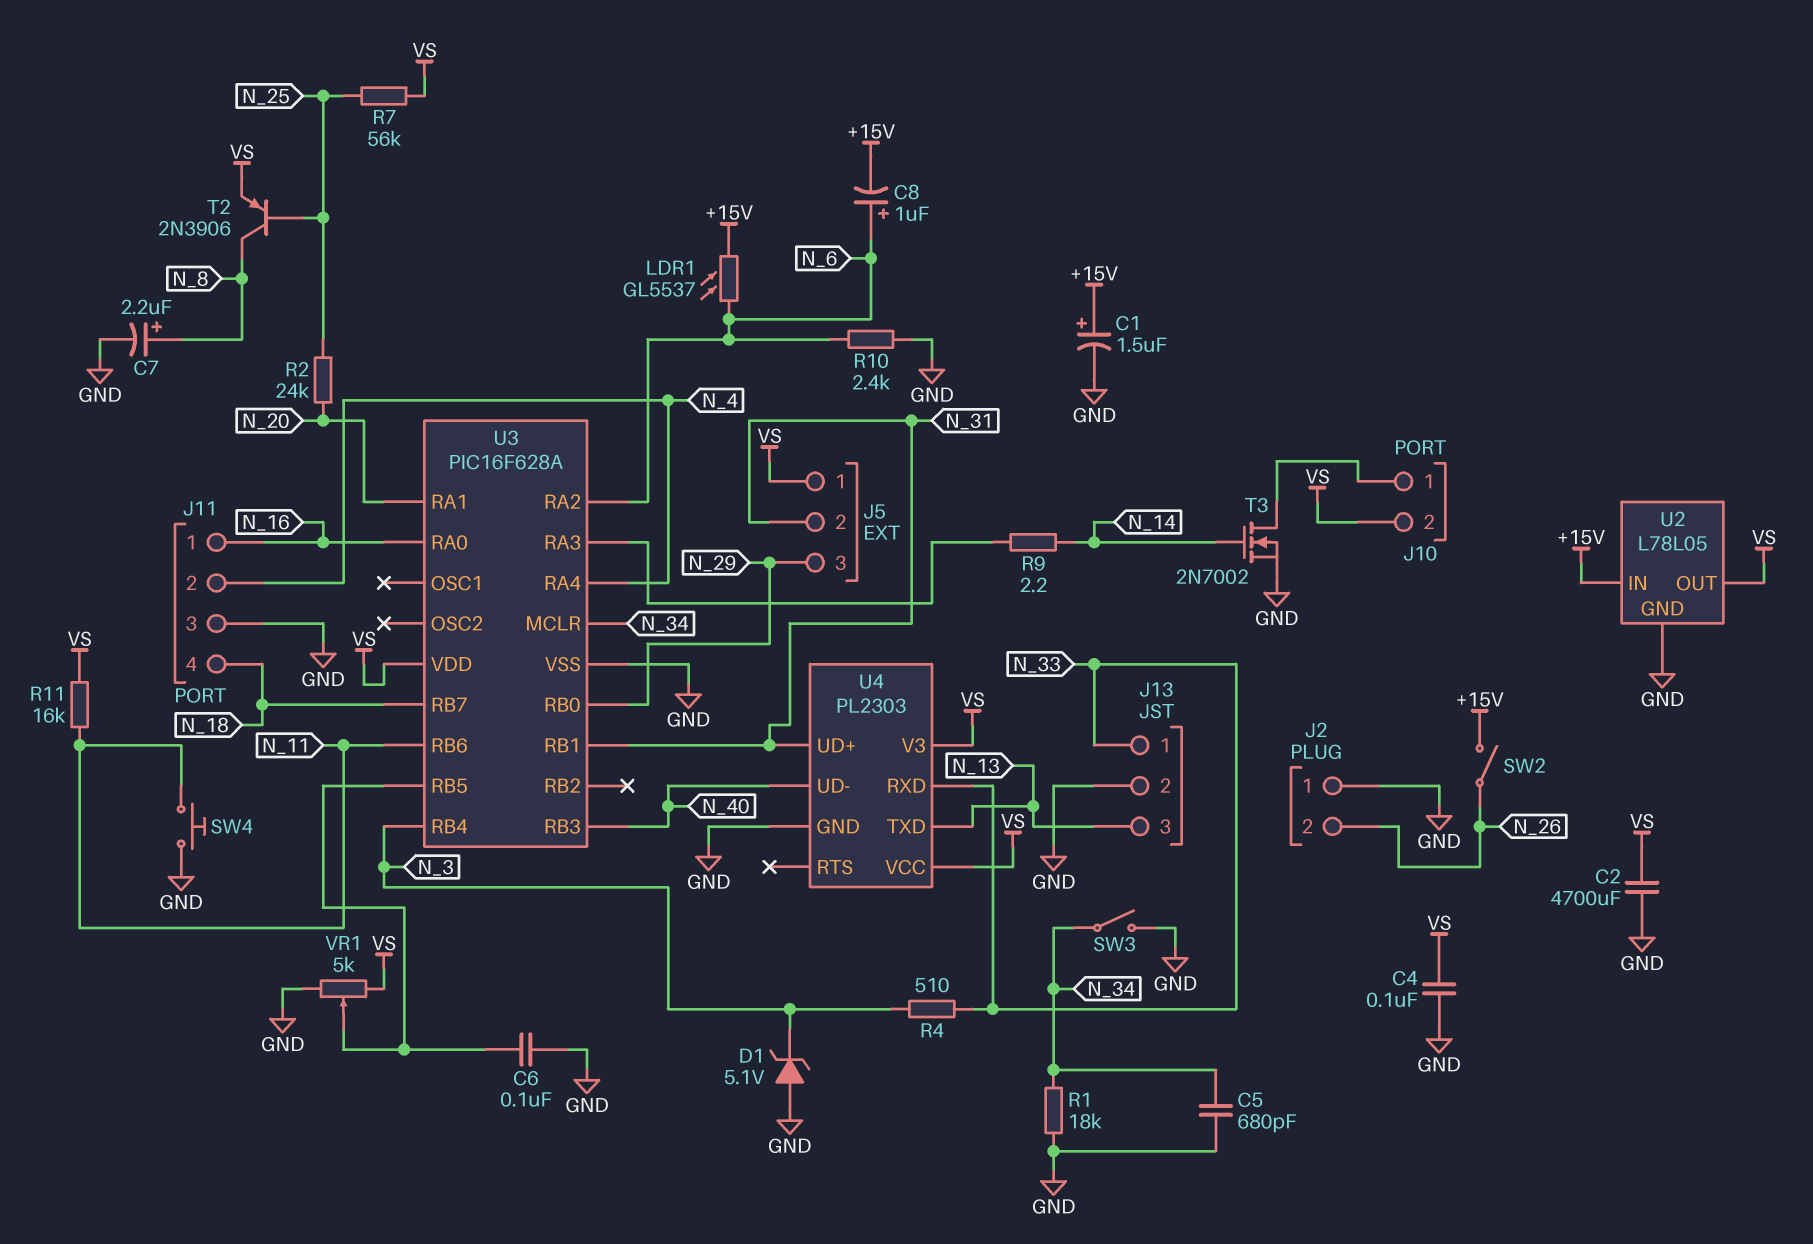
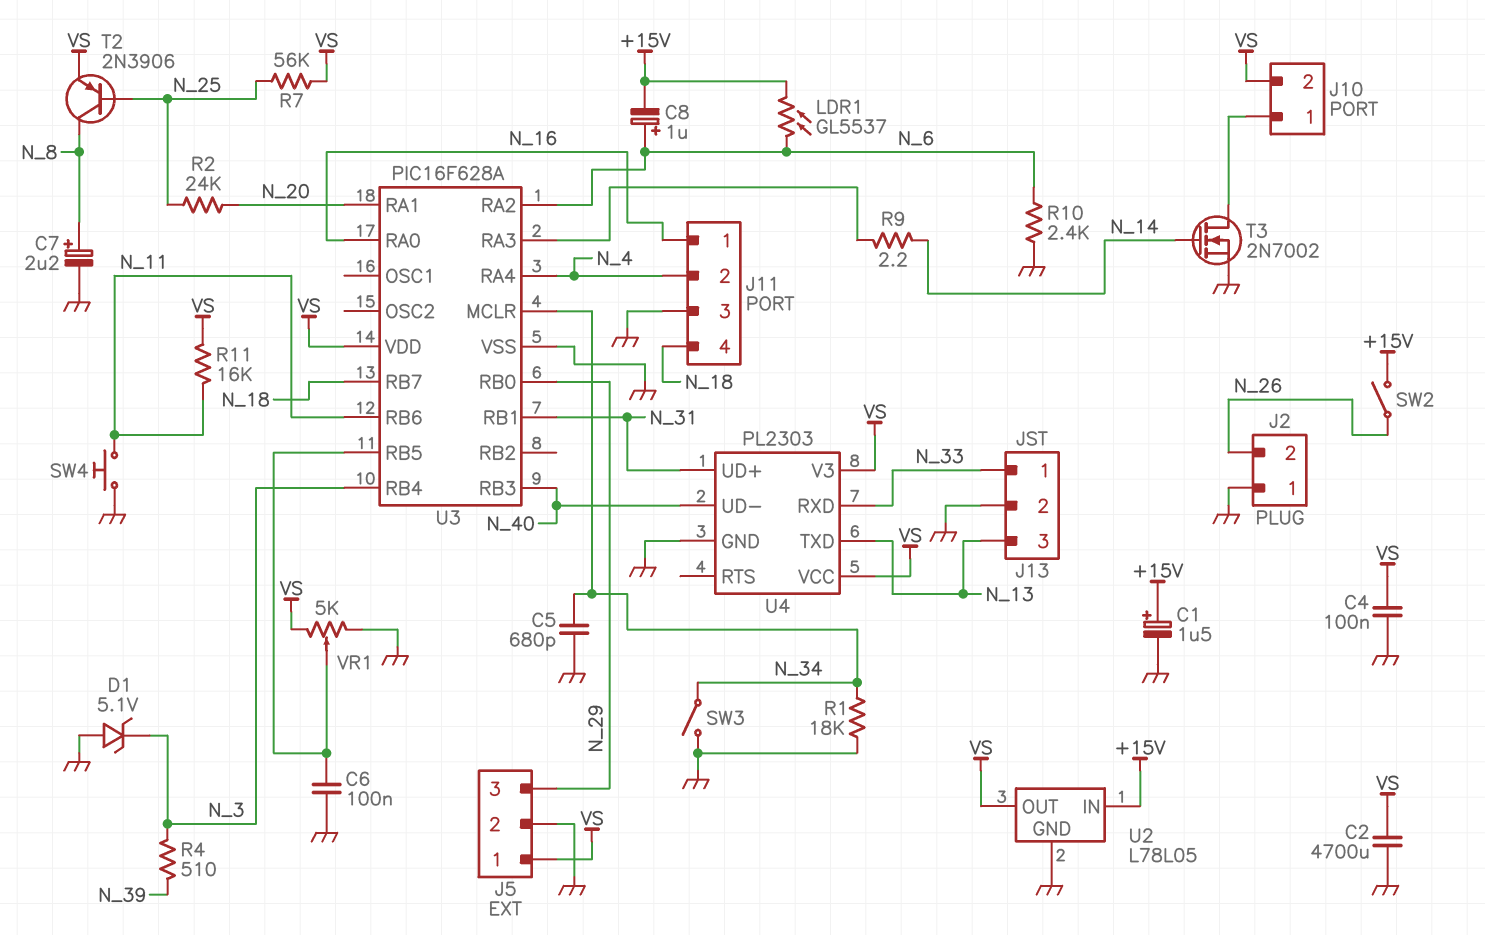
J5 pin 2: N_31 -> GND
R4: 510 (N_3, N_33) -> 510 (N_3, N_39)

